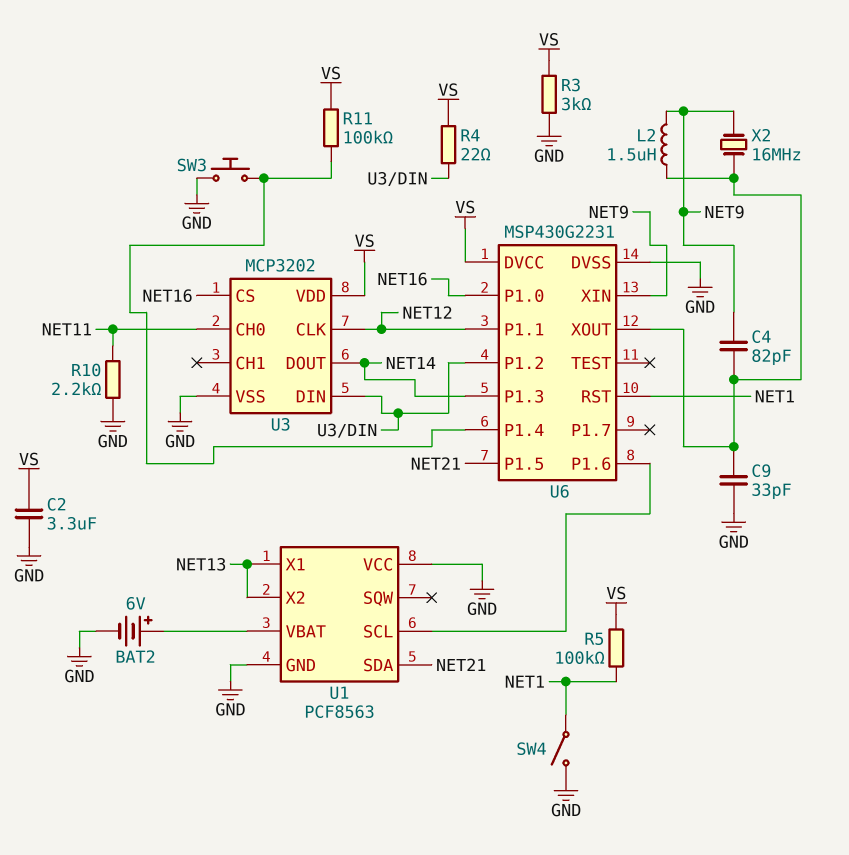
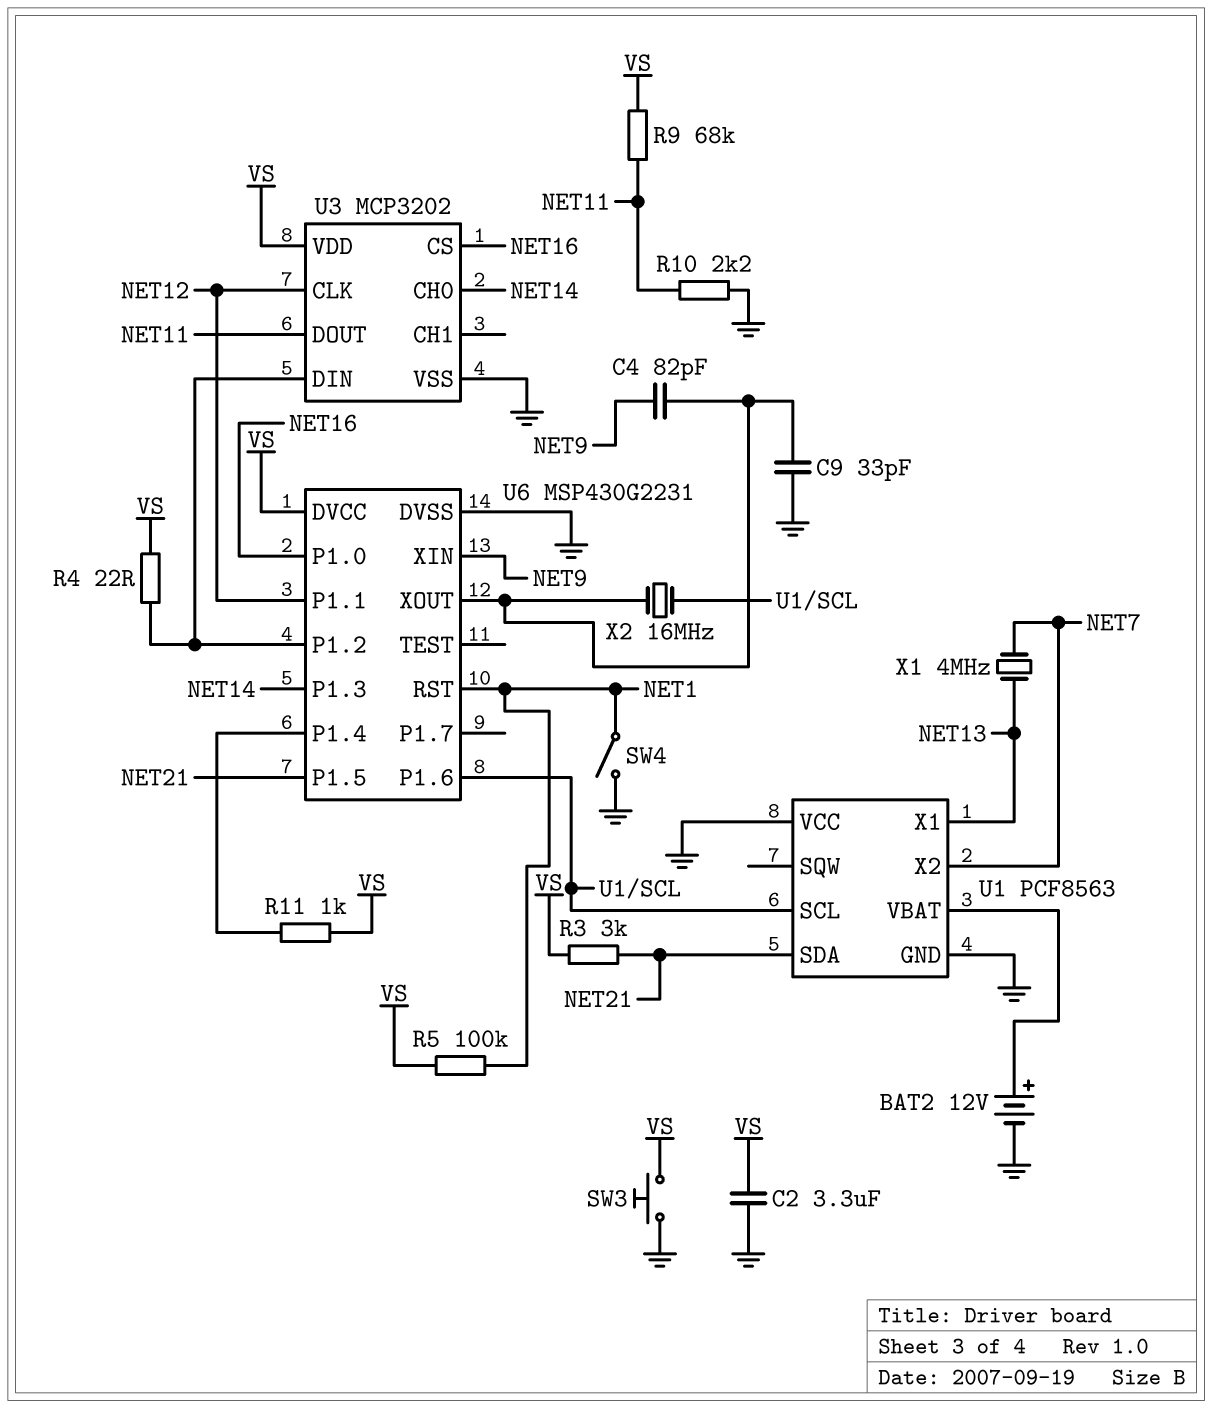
BAT2: 6V (plus U1/VBAT, minus GND) -> 12V (plus U1/VBAT, minus GND)
L2: 1.5uH (NET9, U6/XOUT) -> none
R3: 3k (GND, VS) -> 3k (NET21, VS)
R9: none -> 68k (NET11, VS)
R11: 100k (U6/P1.4, VS) -> 1k (U6/P1.4, VS)
SW3: button (GND, U6/P1.4) -> button (GND, VS)
U1 pin X2: NET13 -> NET7
U3 pin CH0: NET11 -> NET14
U3 pin DOUT: NET14 -> NET11
X1: none -> 4MHz (NET7, NET13)
X2: 16MHz (NET9, U6/XOUT) -> 16MHz (U1/SCL, U6/XOUT)

